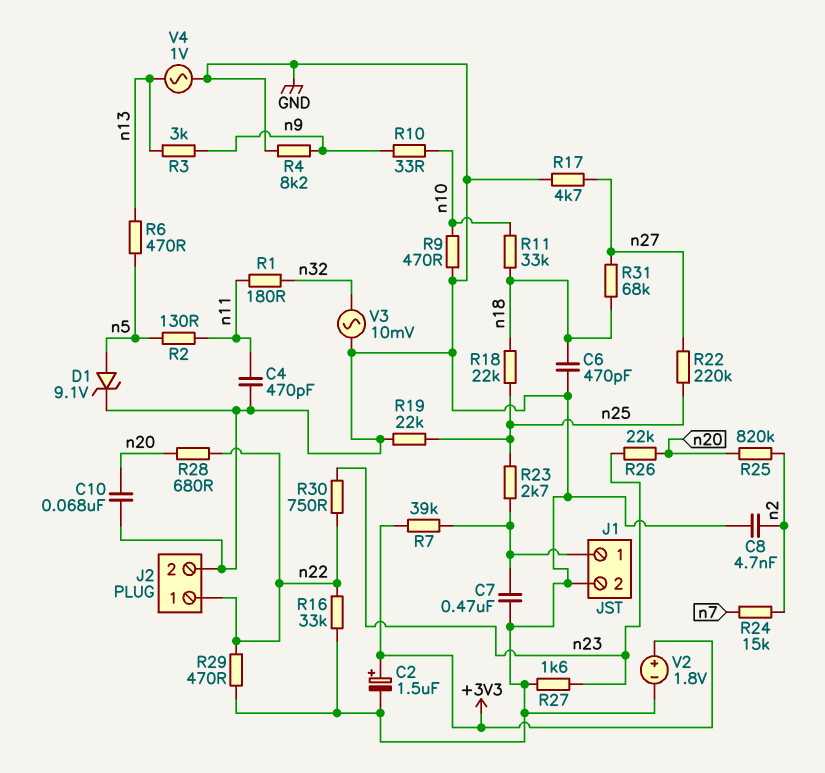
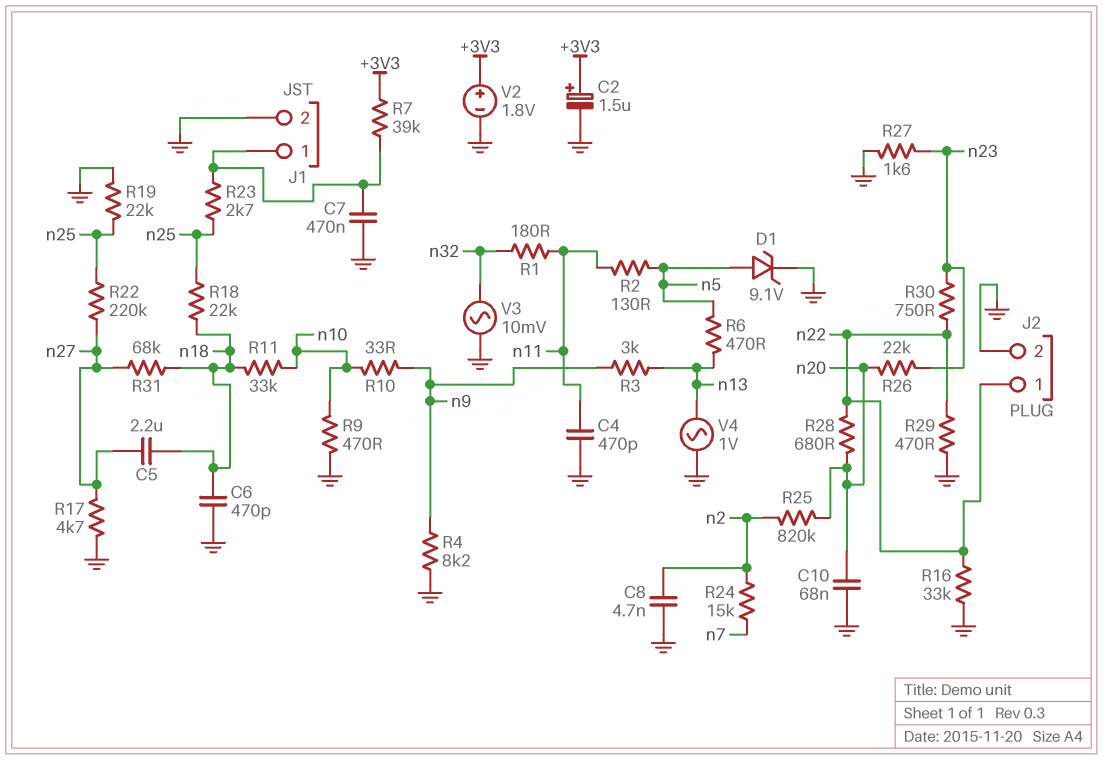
C5: none -> 2.2uF (n18, n27)

